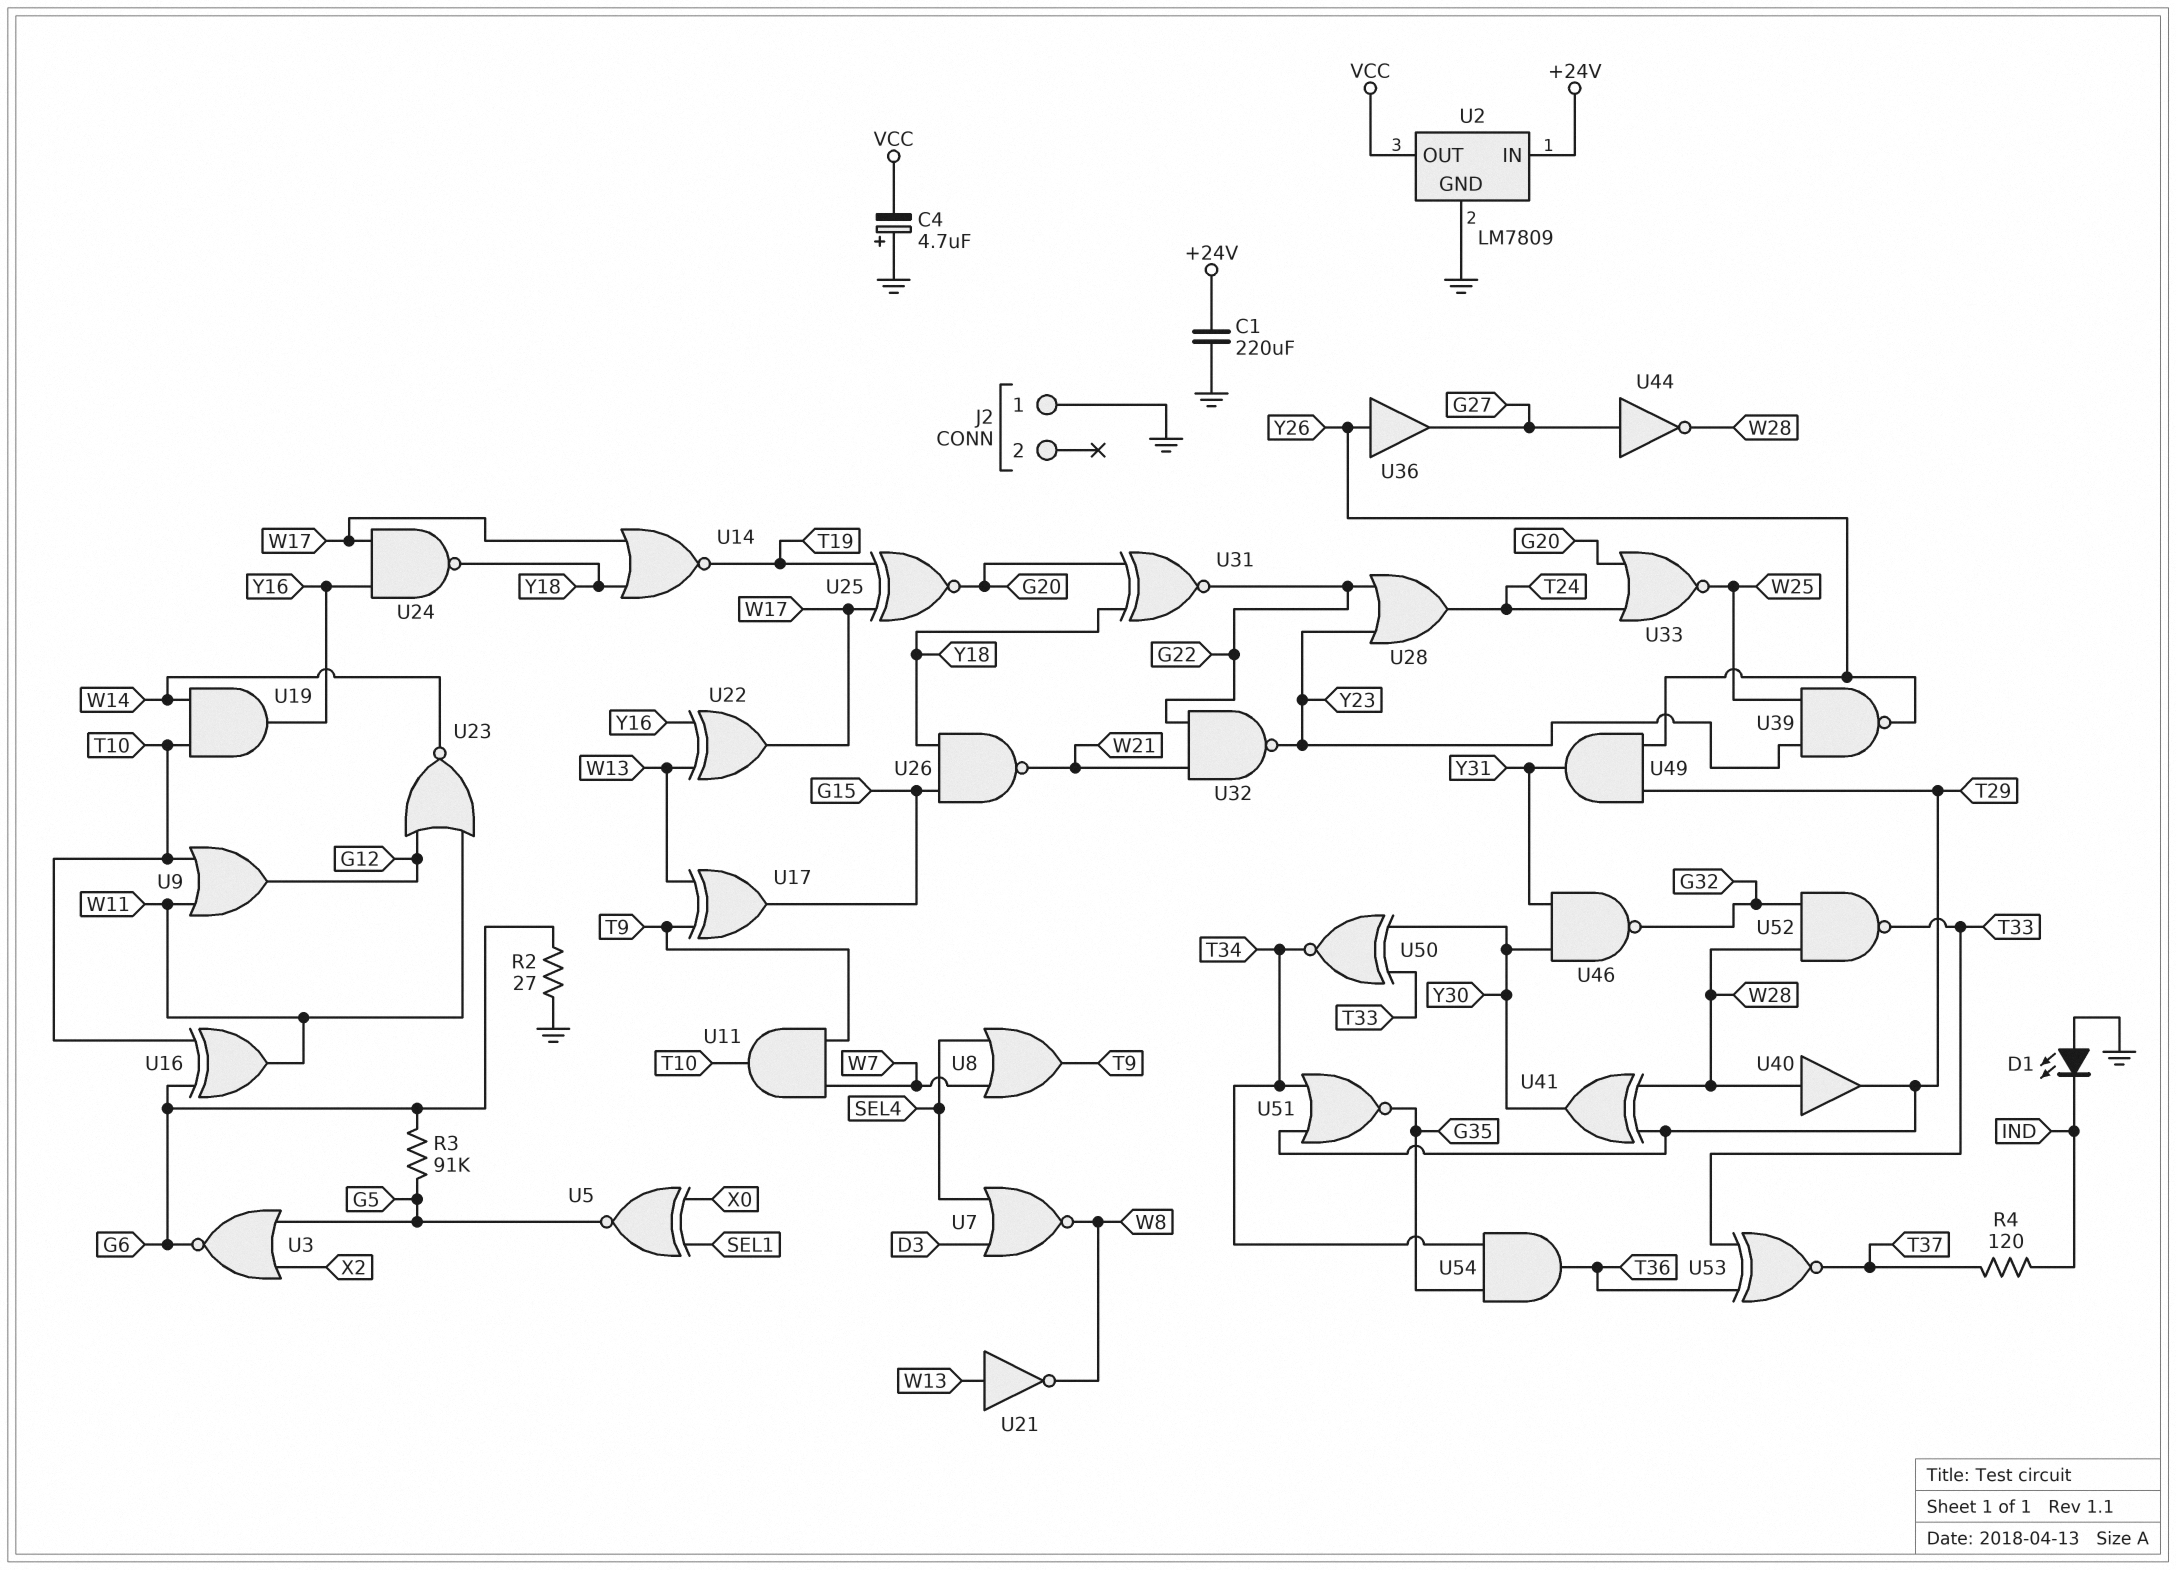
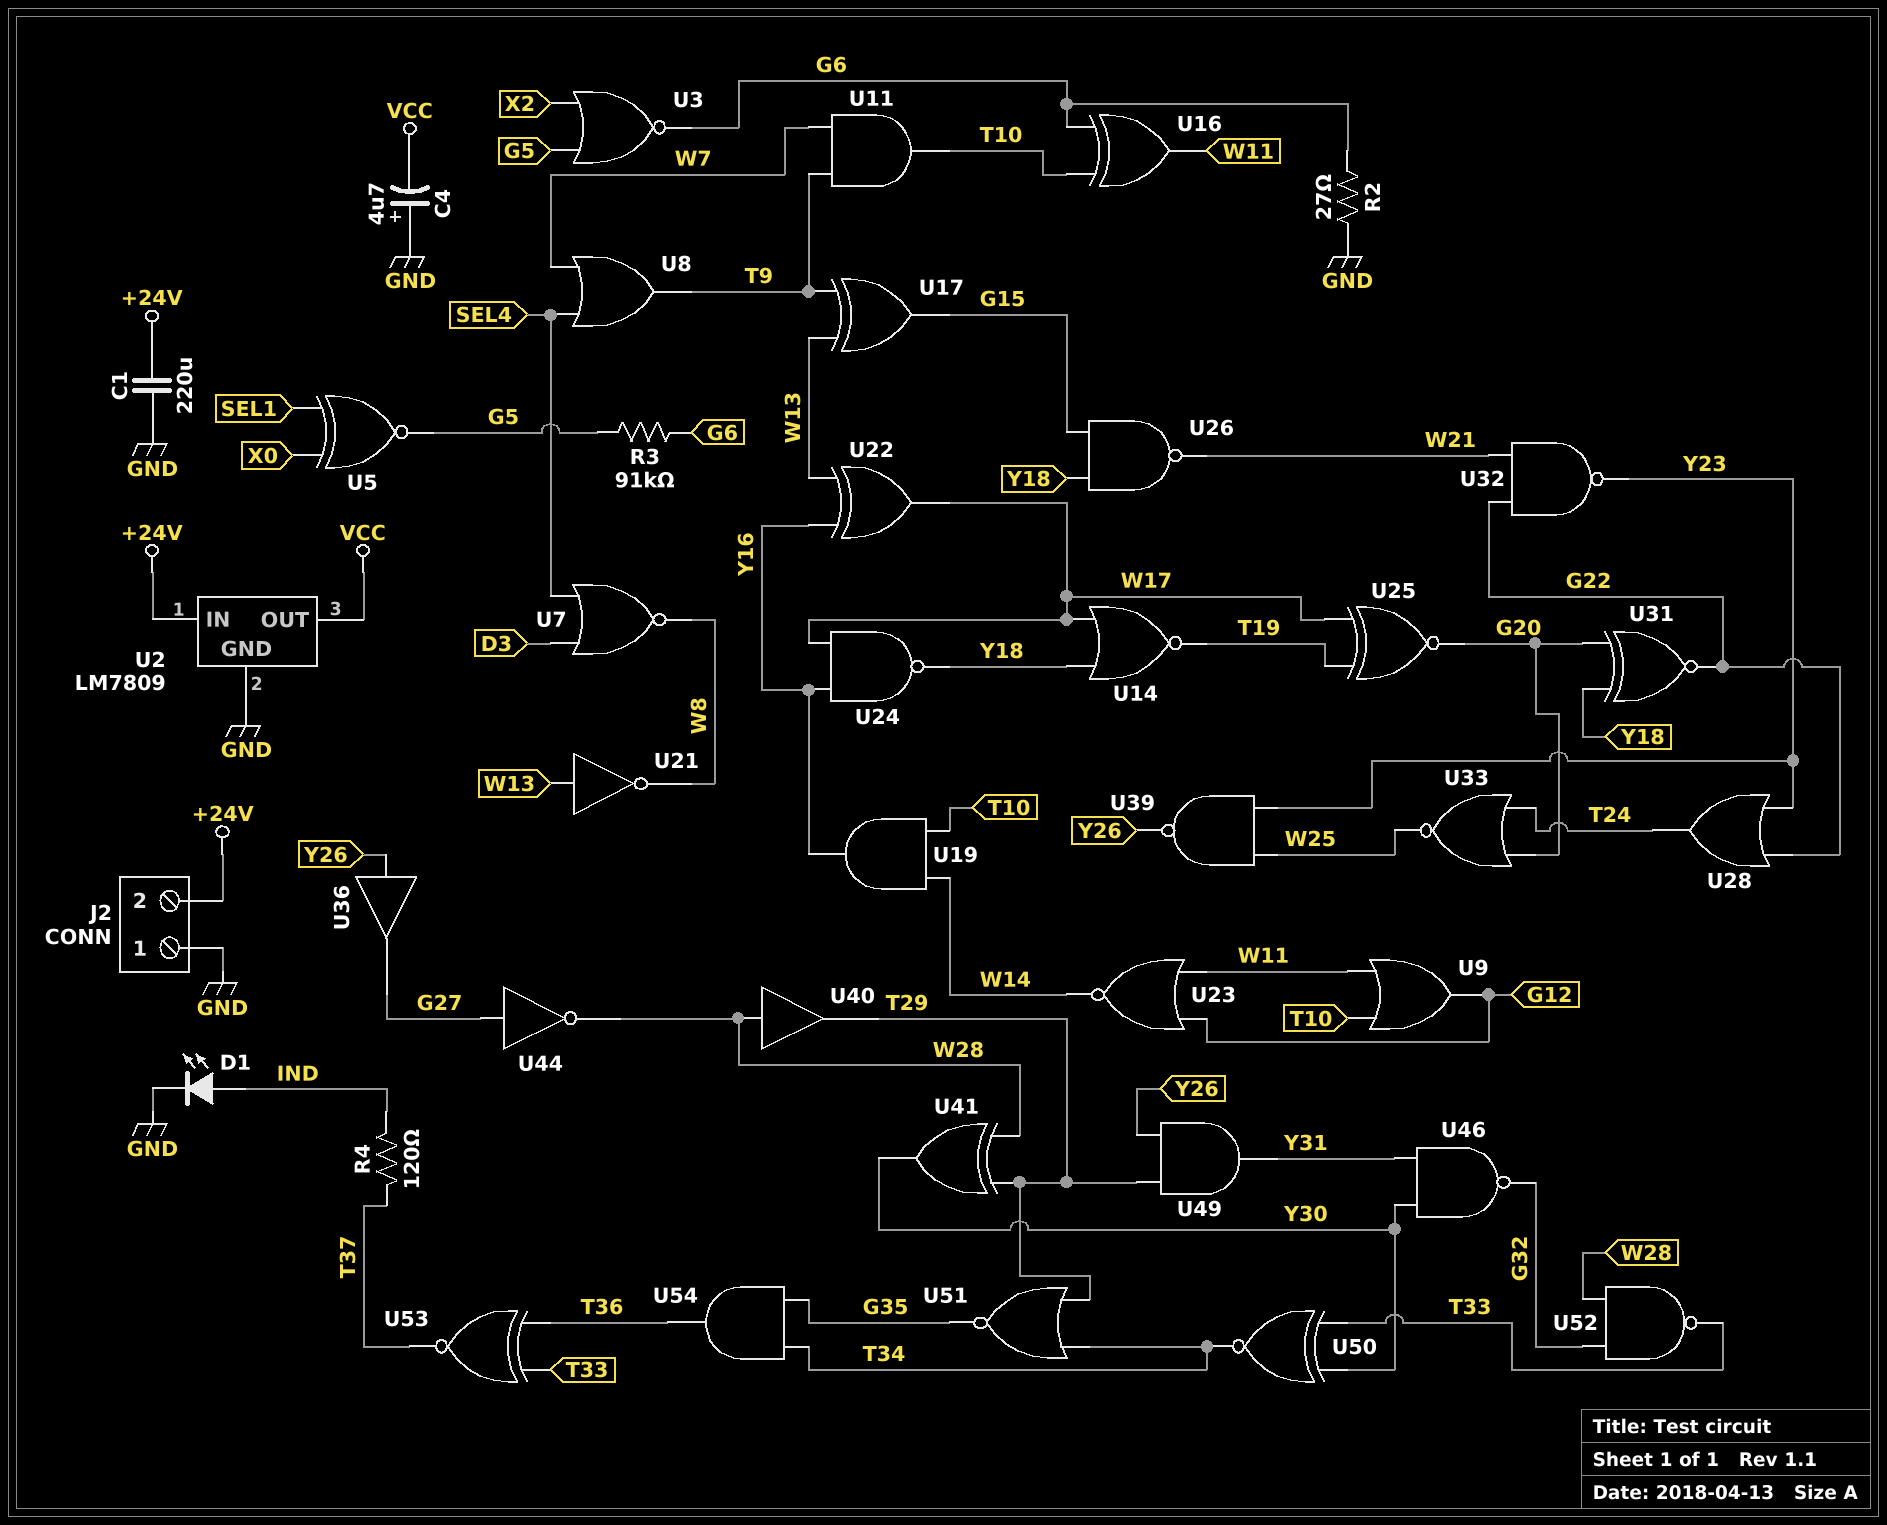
D1: LED (A GND, K IND) -> LED (A IND, K GND)
J2 pin 2: none -> +24V

